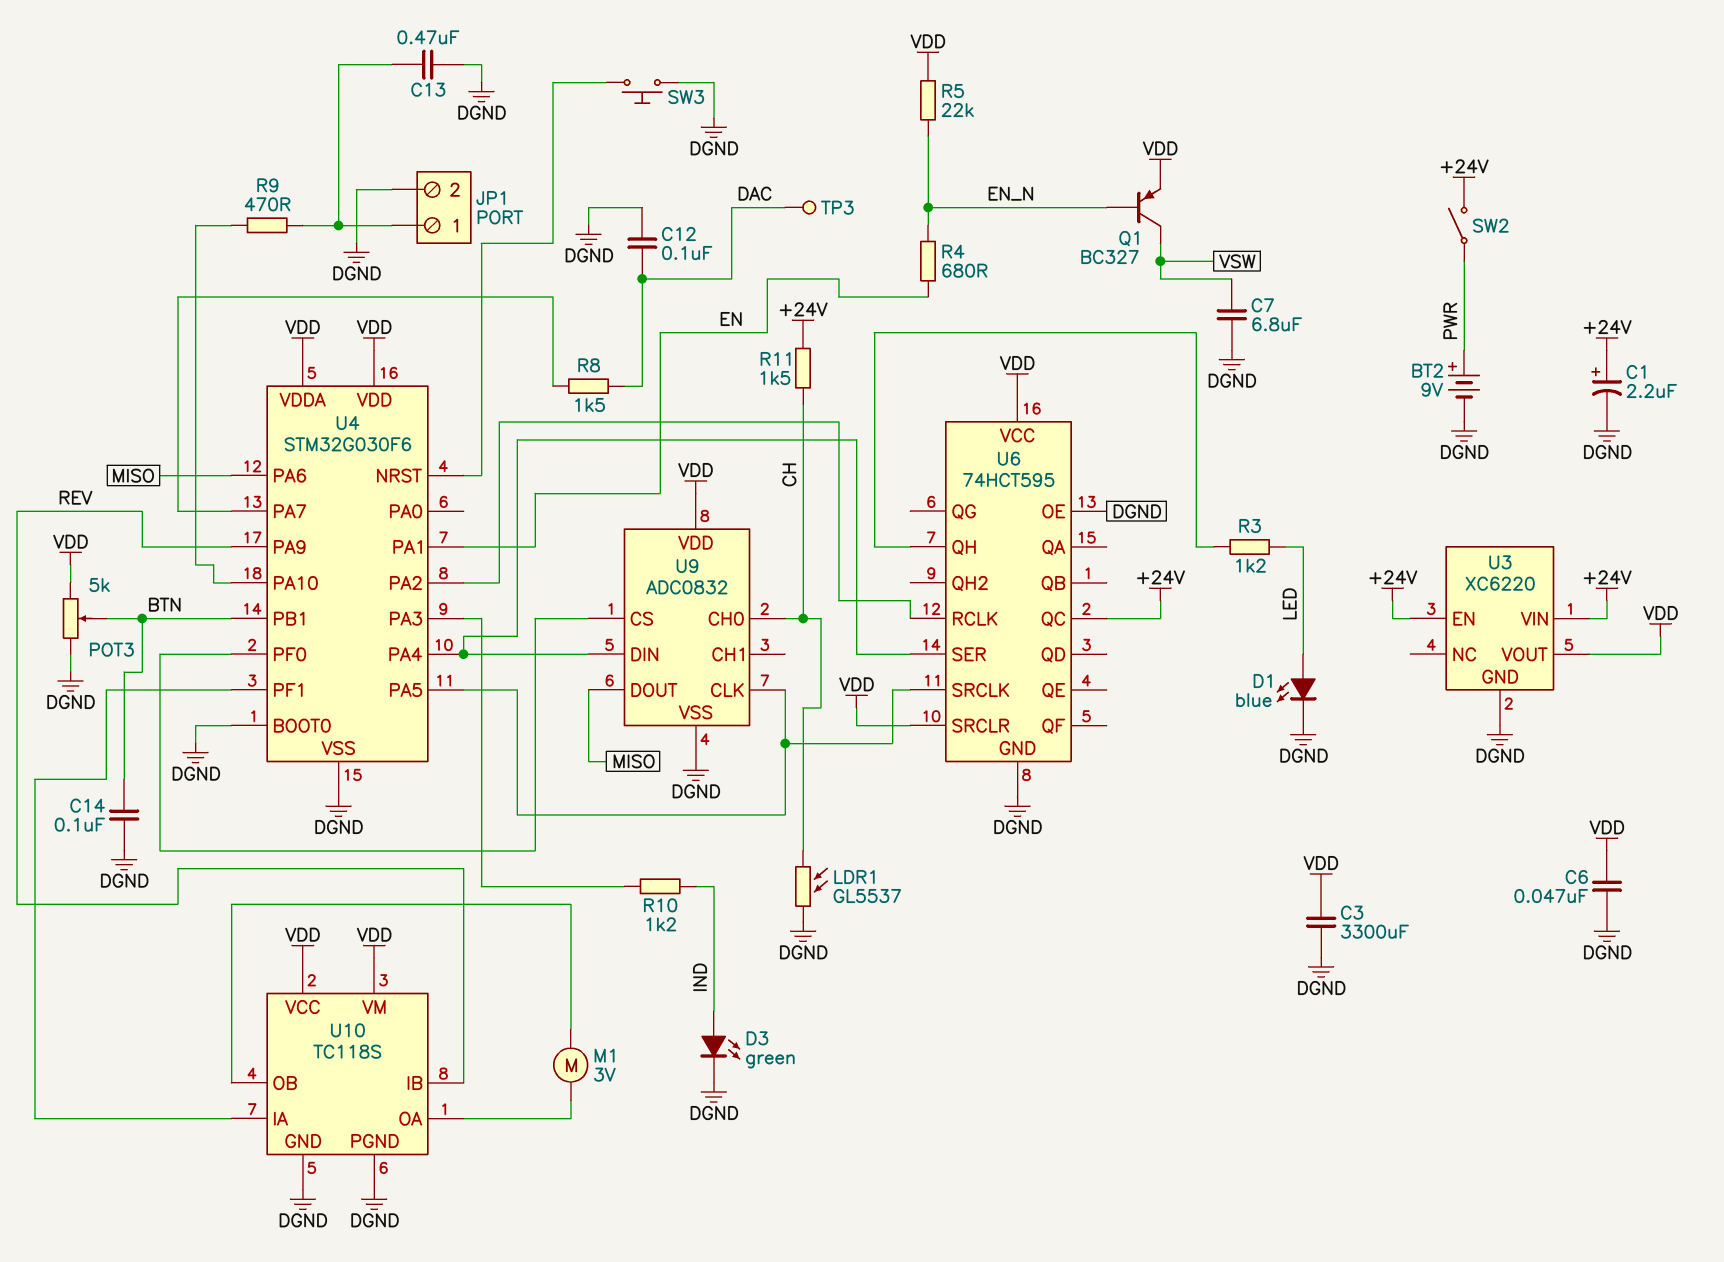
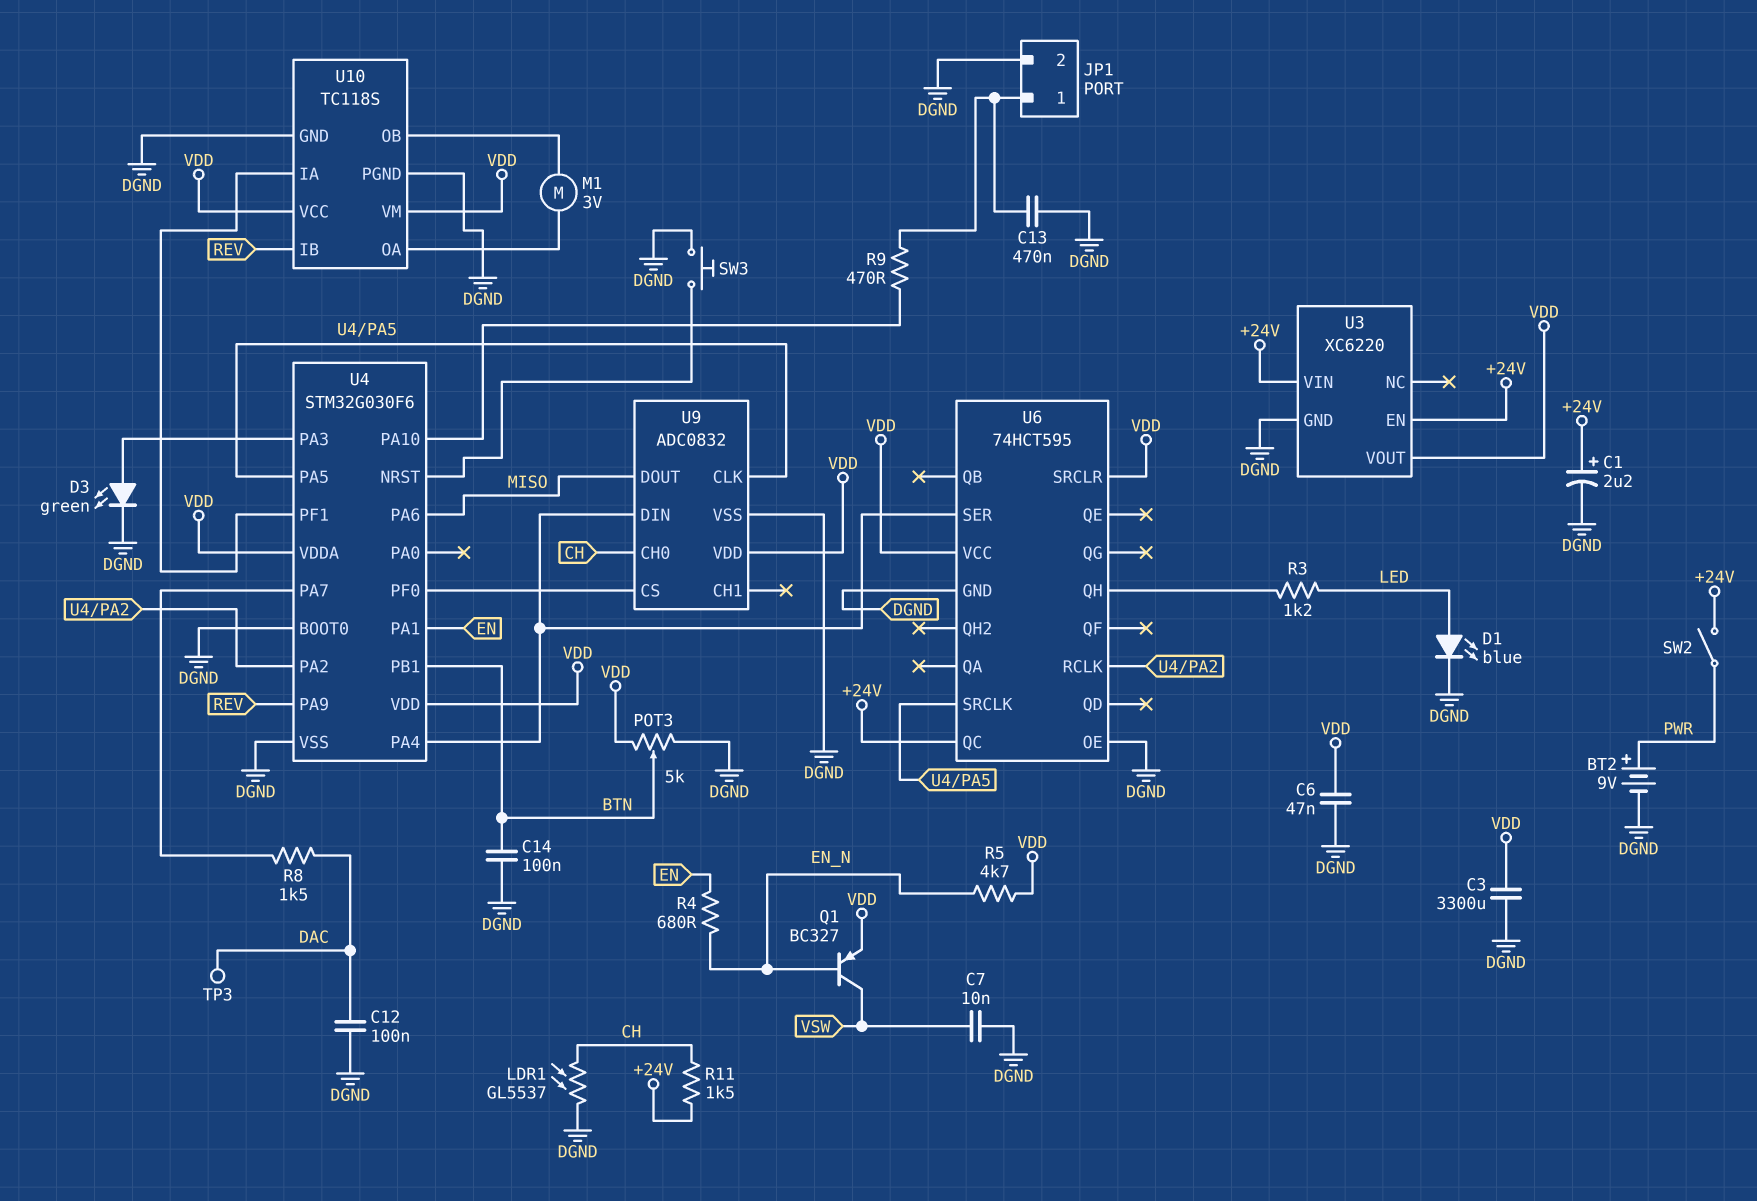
C7: 6.8uF (DGND, VSW) -> 10nF (DGND, VSW)
D3: LED green (A IND, K DGND) -> LED green (A U4/PA3, K DGND)
R5: 22k (EN_N, VDD) -> 4.7k (EN_N, VDD)
R10: 1.2k (IND, U4/PA3) -> none

